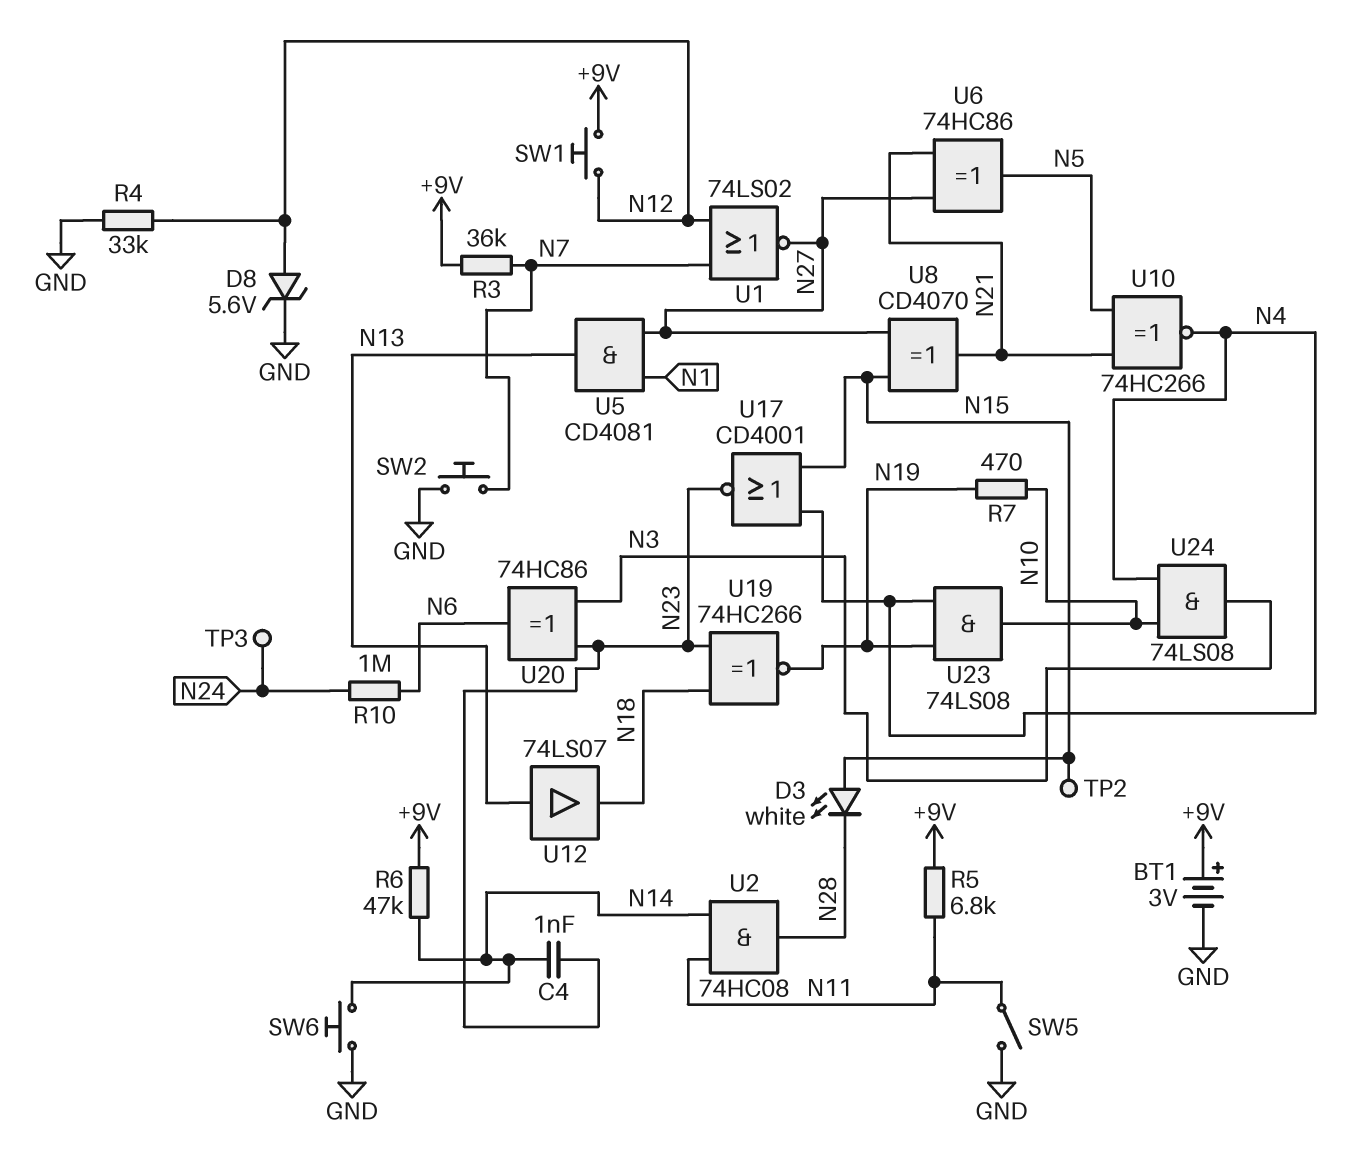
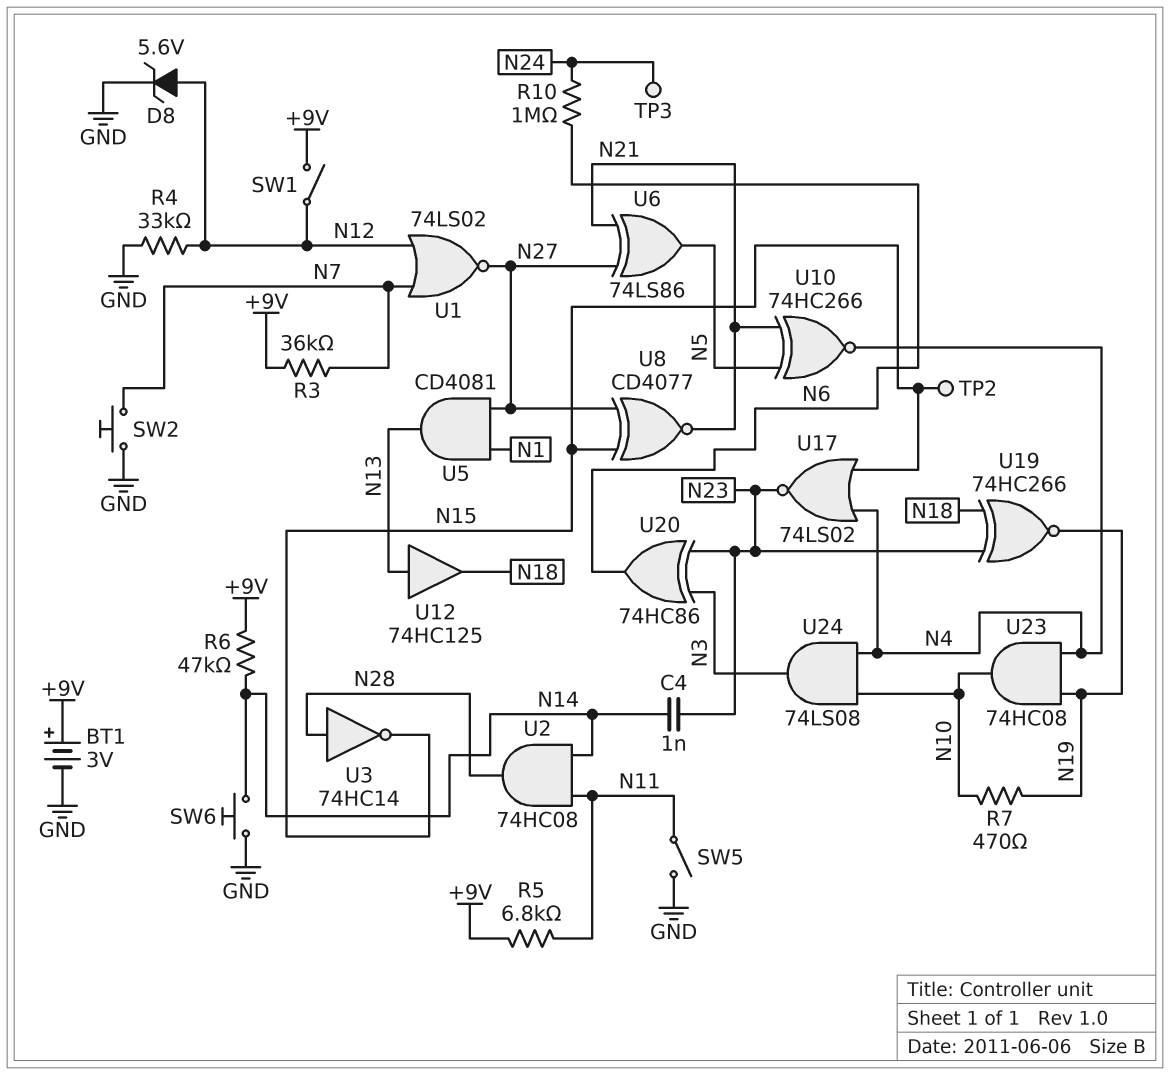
D3: LED white (A N15, K N28) -> none
SW1: button (+9V, N12) -> switch (+9V, N12)
U3: none -> NOT 74HC14 (in N28, out N15)
U6: XOR 74HC86 (in N21, in N27, out N5) -> XOR 74LS86 (in N21, in N27, out N5)
U8: XOR CD4070 (in N15, in N27, out N21) -> XNOR CD4077 (in N15, in N27, out N21)
U12: buffer 74LS07 (in N13, out N18) -> buffer 74HC125 (in N13, out N18)
U17: NOR CD4001 (in N4, in N15, out N23) -> NOR 74LS02 (in N4, in N15, out N23)
U23: AND 74LS08 (in N4, in N19, out N10) -> AND 74HC08 (in N4, in N19, out N10)

